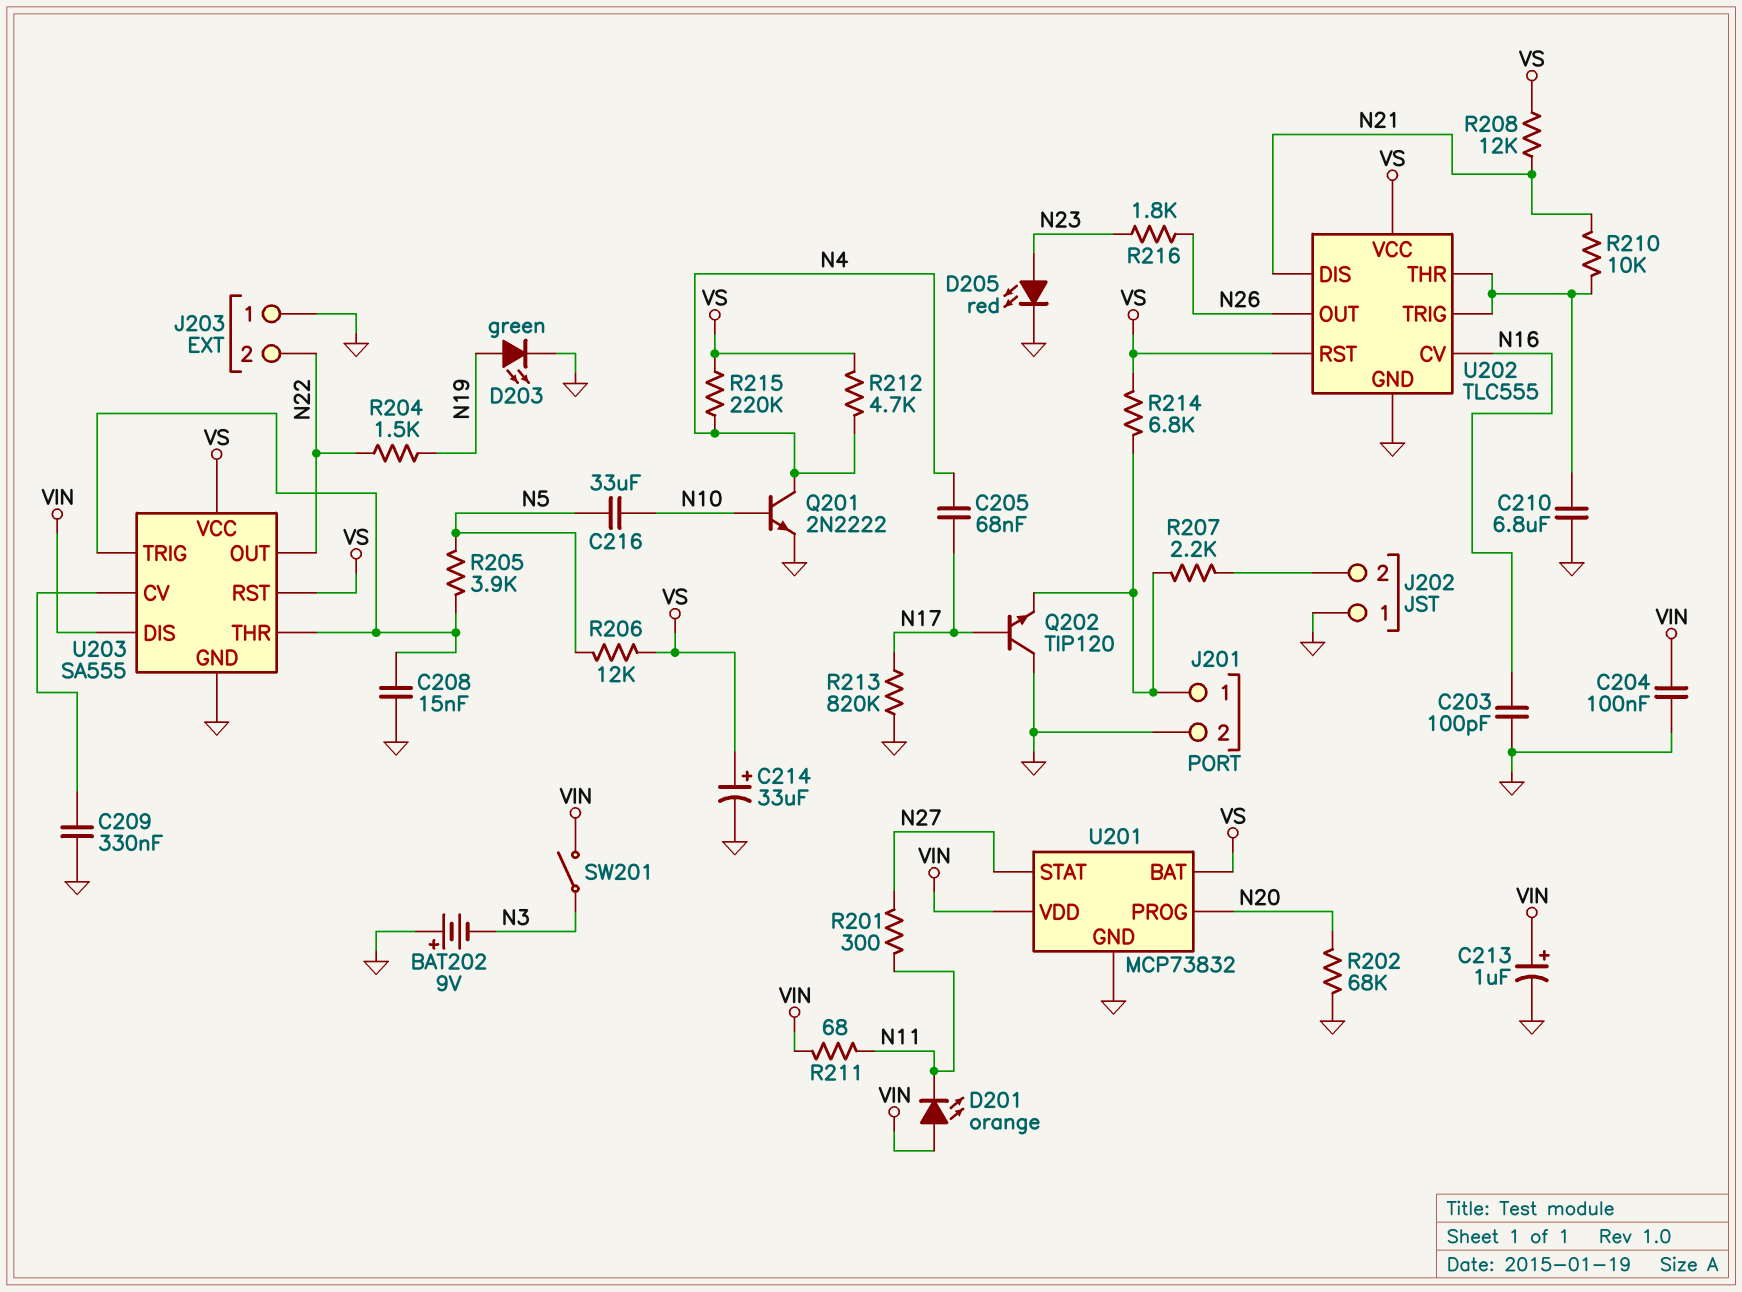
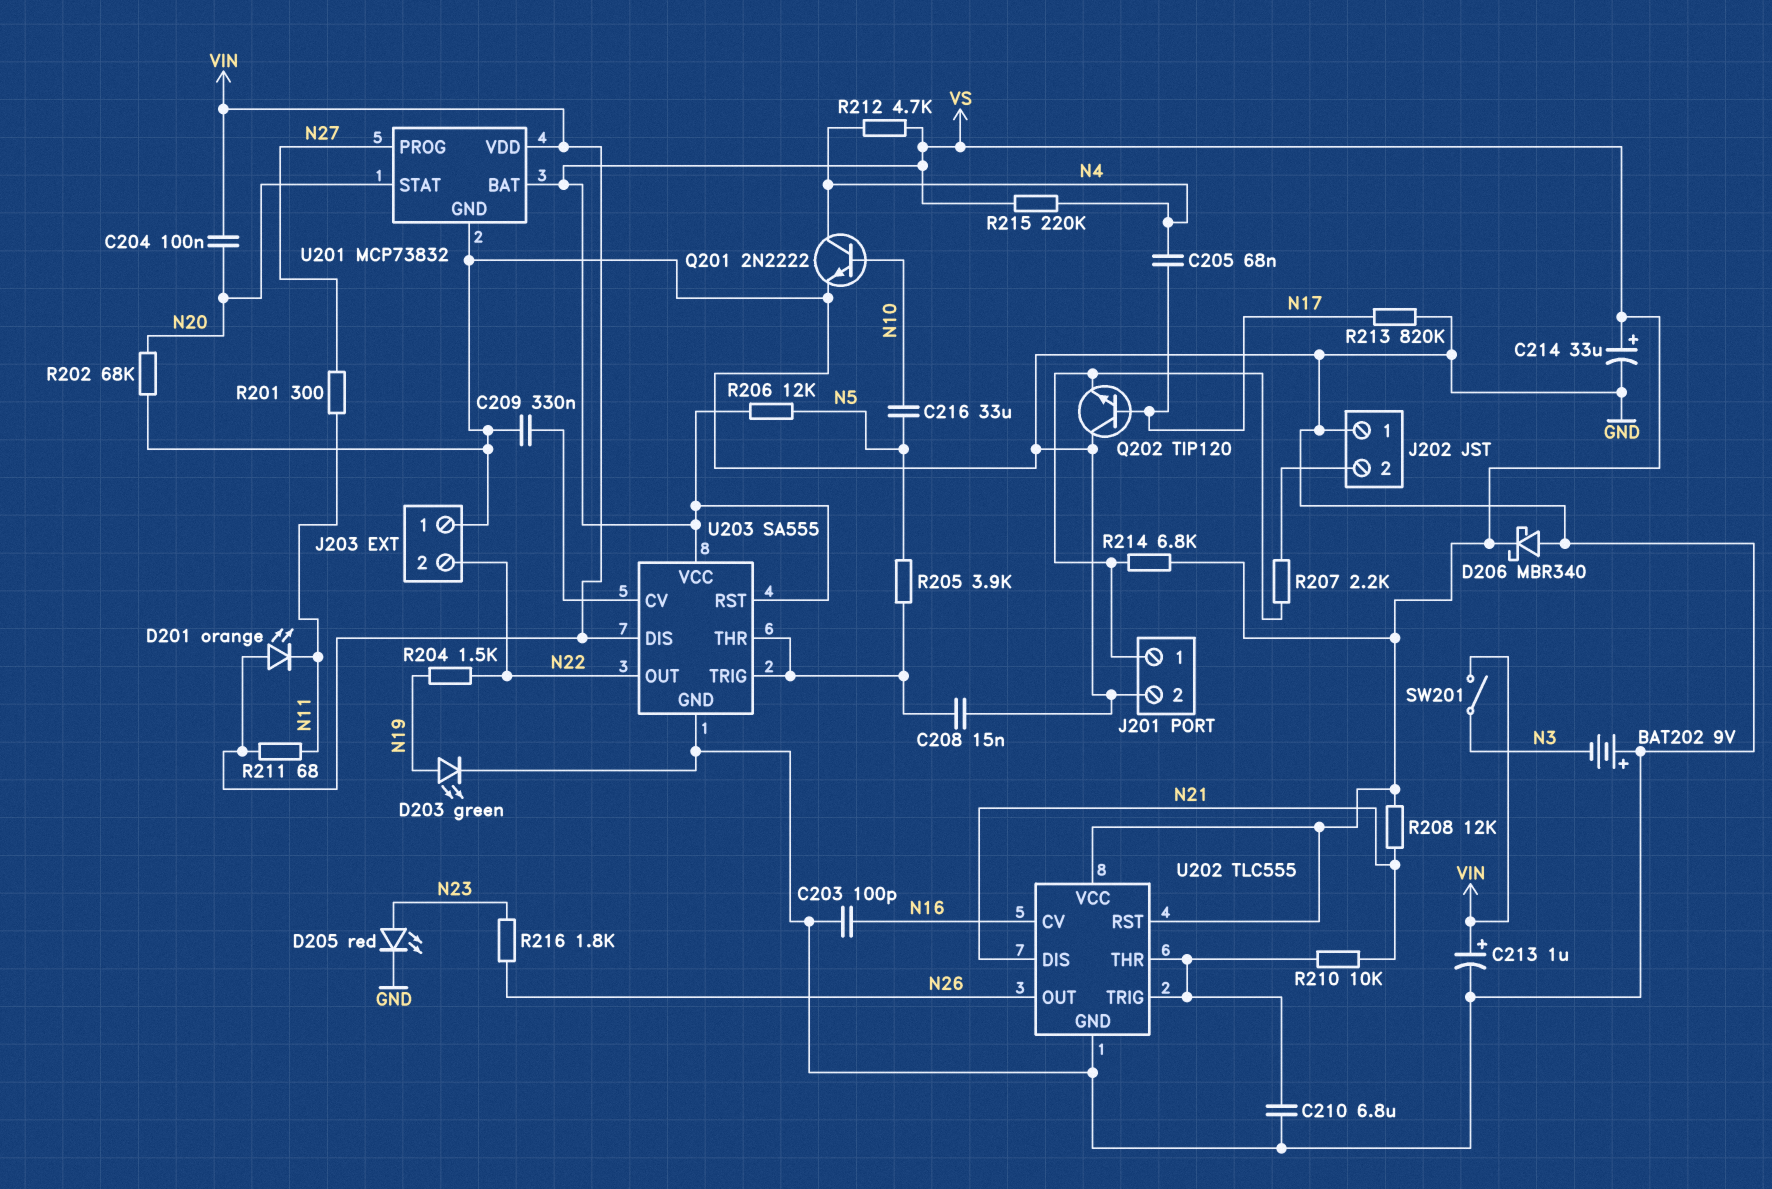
C204: 100nF (GND, VIN) -> 100nF (N20, VIN)
D206: none -> schottky MBR340 (A GND, K VS)
U201 pin PROG: N20 -> N27
U201 pin STAT: N27 -> N20

